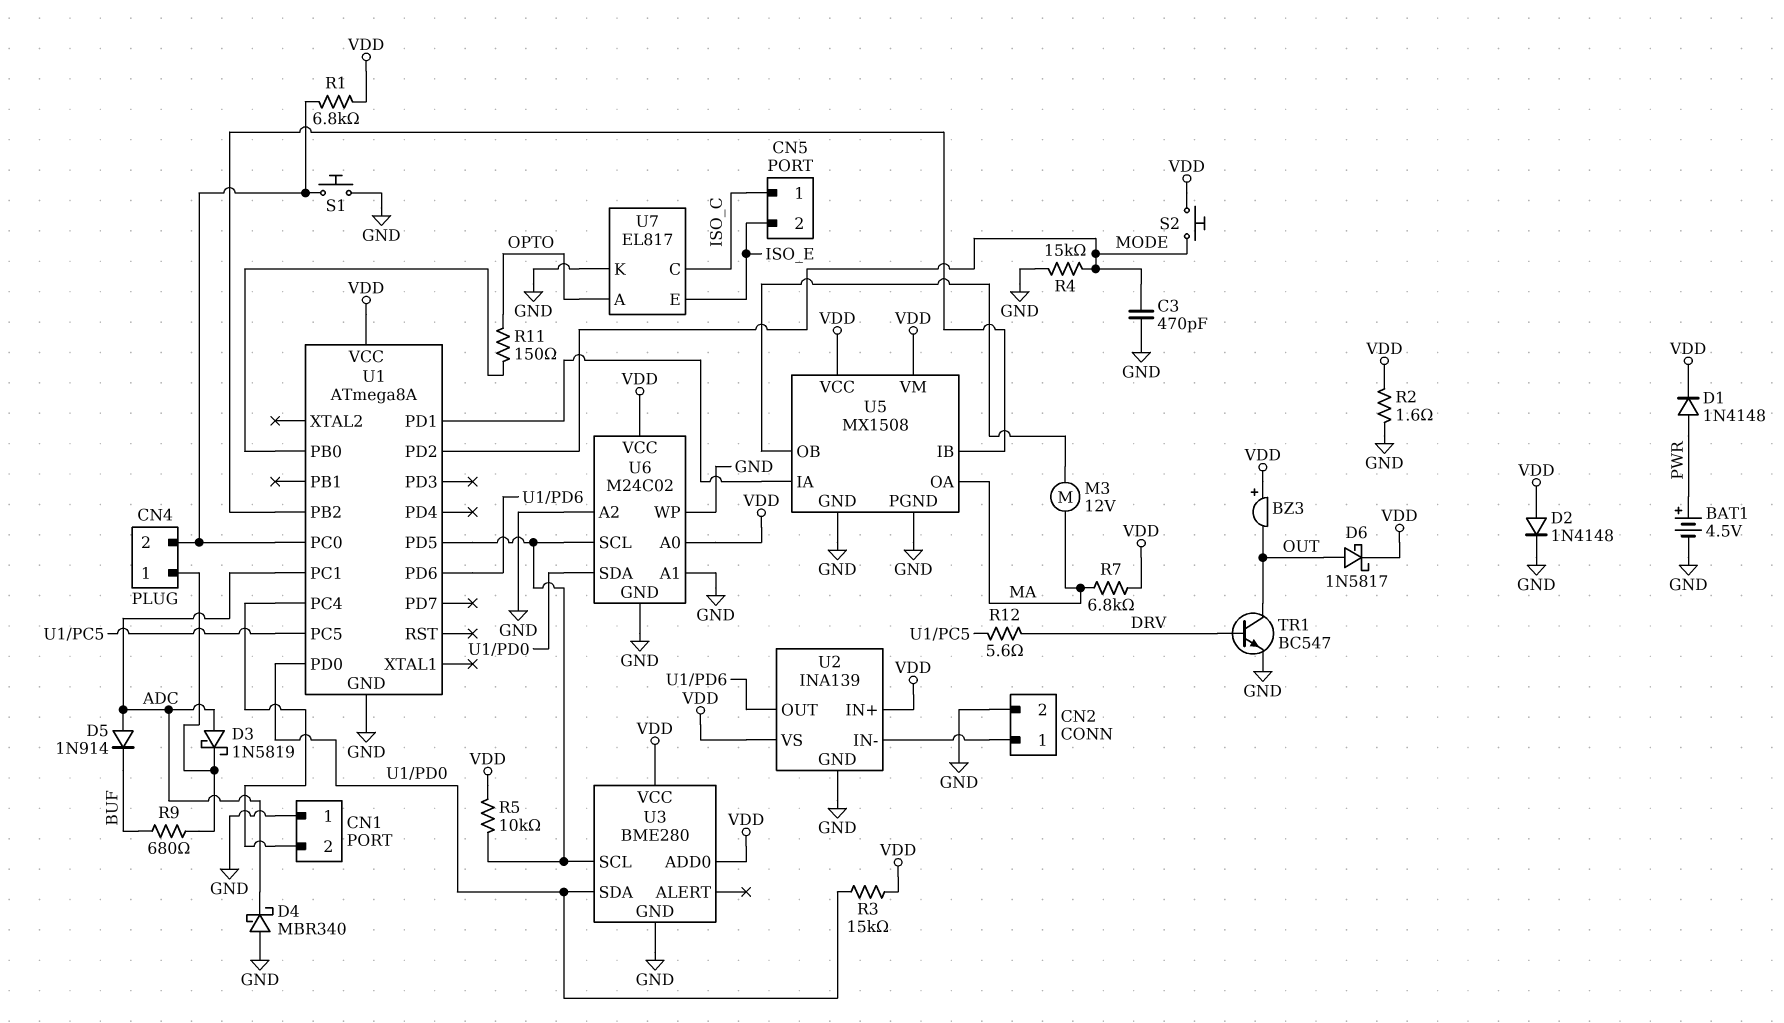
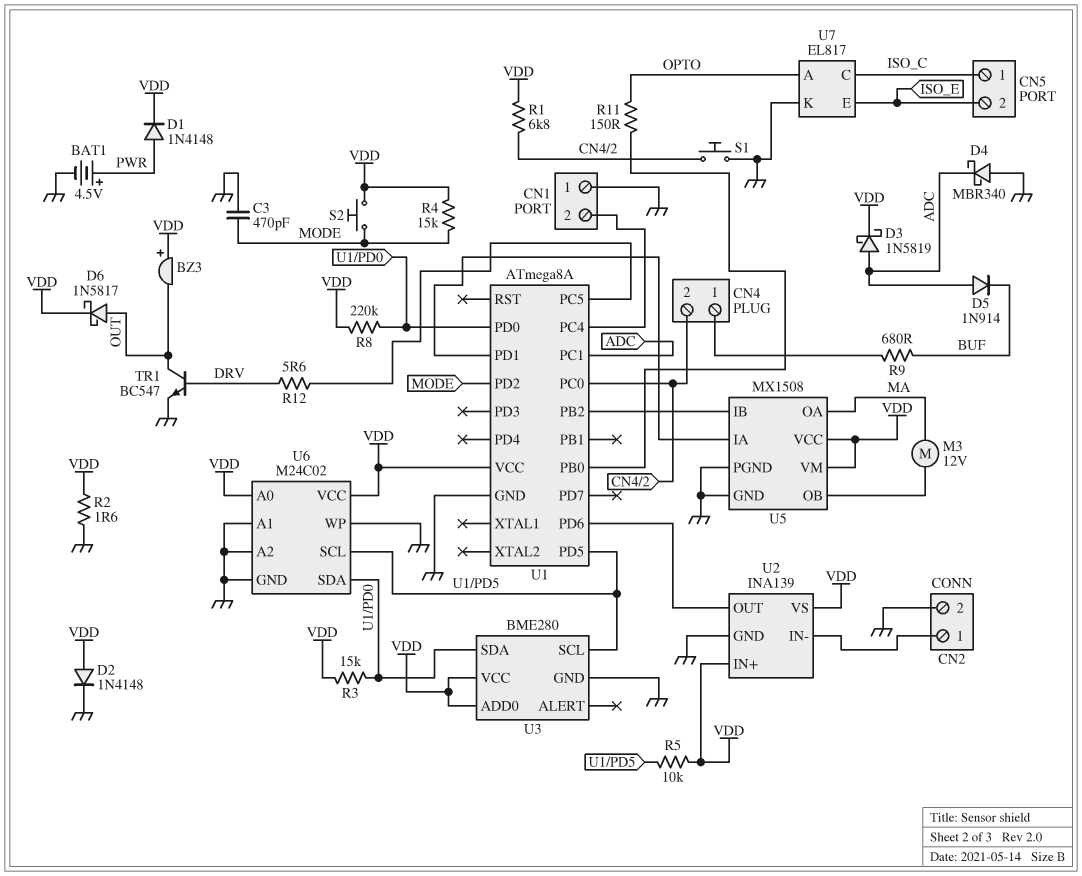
D3: schottky 1N5819 (A ADC, K CN4/1) -> schottky 1N5819 (A ADC, K VDD)
R4: 15k (GND, MODE) -> 15k (MODE, VDD)
R7: 6.8k (MA, VDD) -> none
R8: none -> 220k (U1/PD0, VDD)

